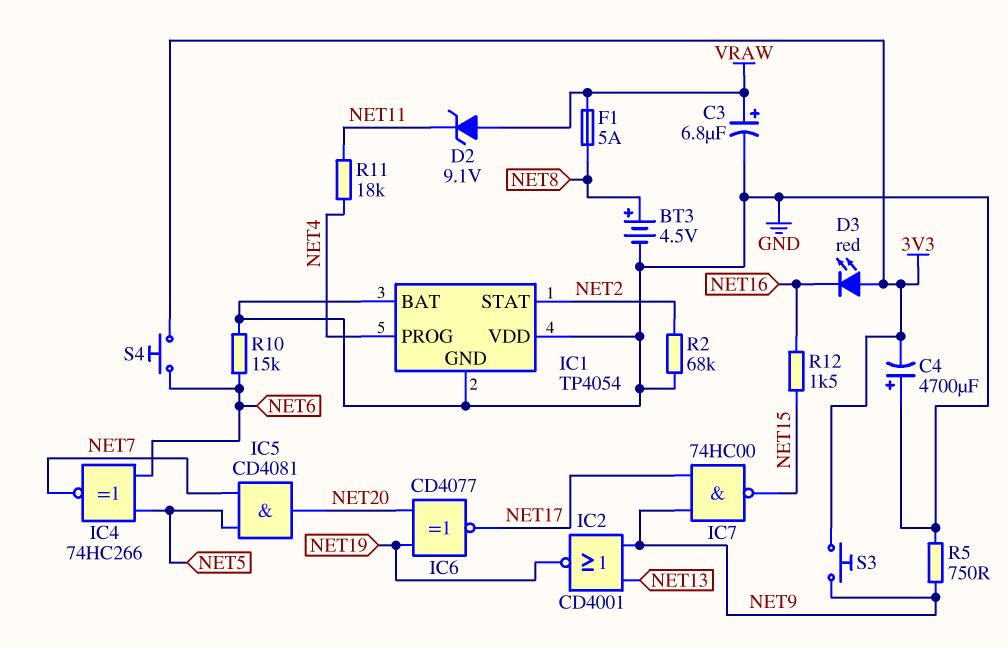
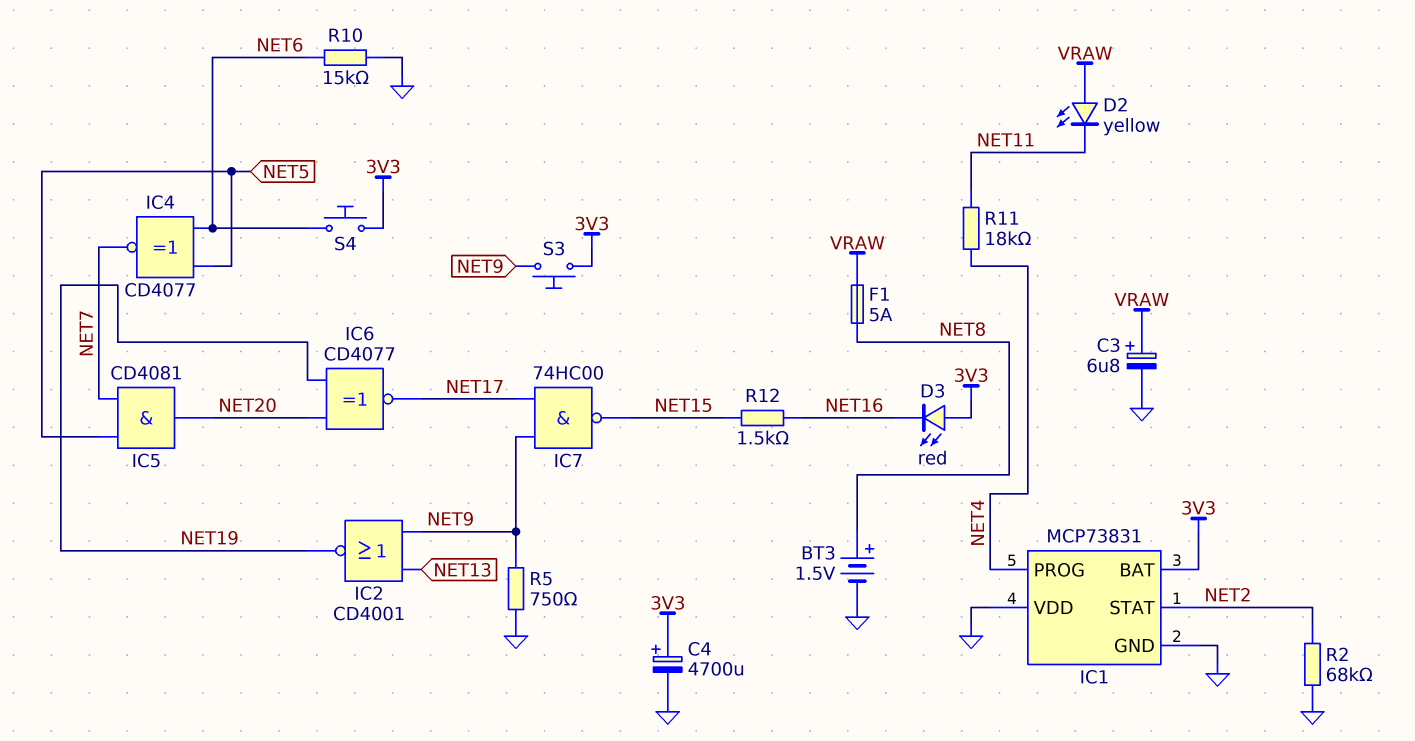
BT3: 4.5V (plus NET8, minus GND) -> 1.5V (plus NET8, minus GND)
C4: 4700uF (plus GND, minus 3V3) -> 4700uF (plus 3V3, minus GND)
D2: zener 9.1V (A VRAW, K NET11) -> LED yellow (A VRAW, K NET11)
IC1: TP4054 -> MCP73831
IC1 pin BAT: GND -> 3V3
IC4: XNOR 74HC266 (in NET5, in NET6, out NET7) -> XNOR CD4077 (in NET5, in NET6, out NET7)

